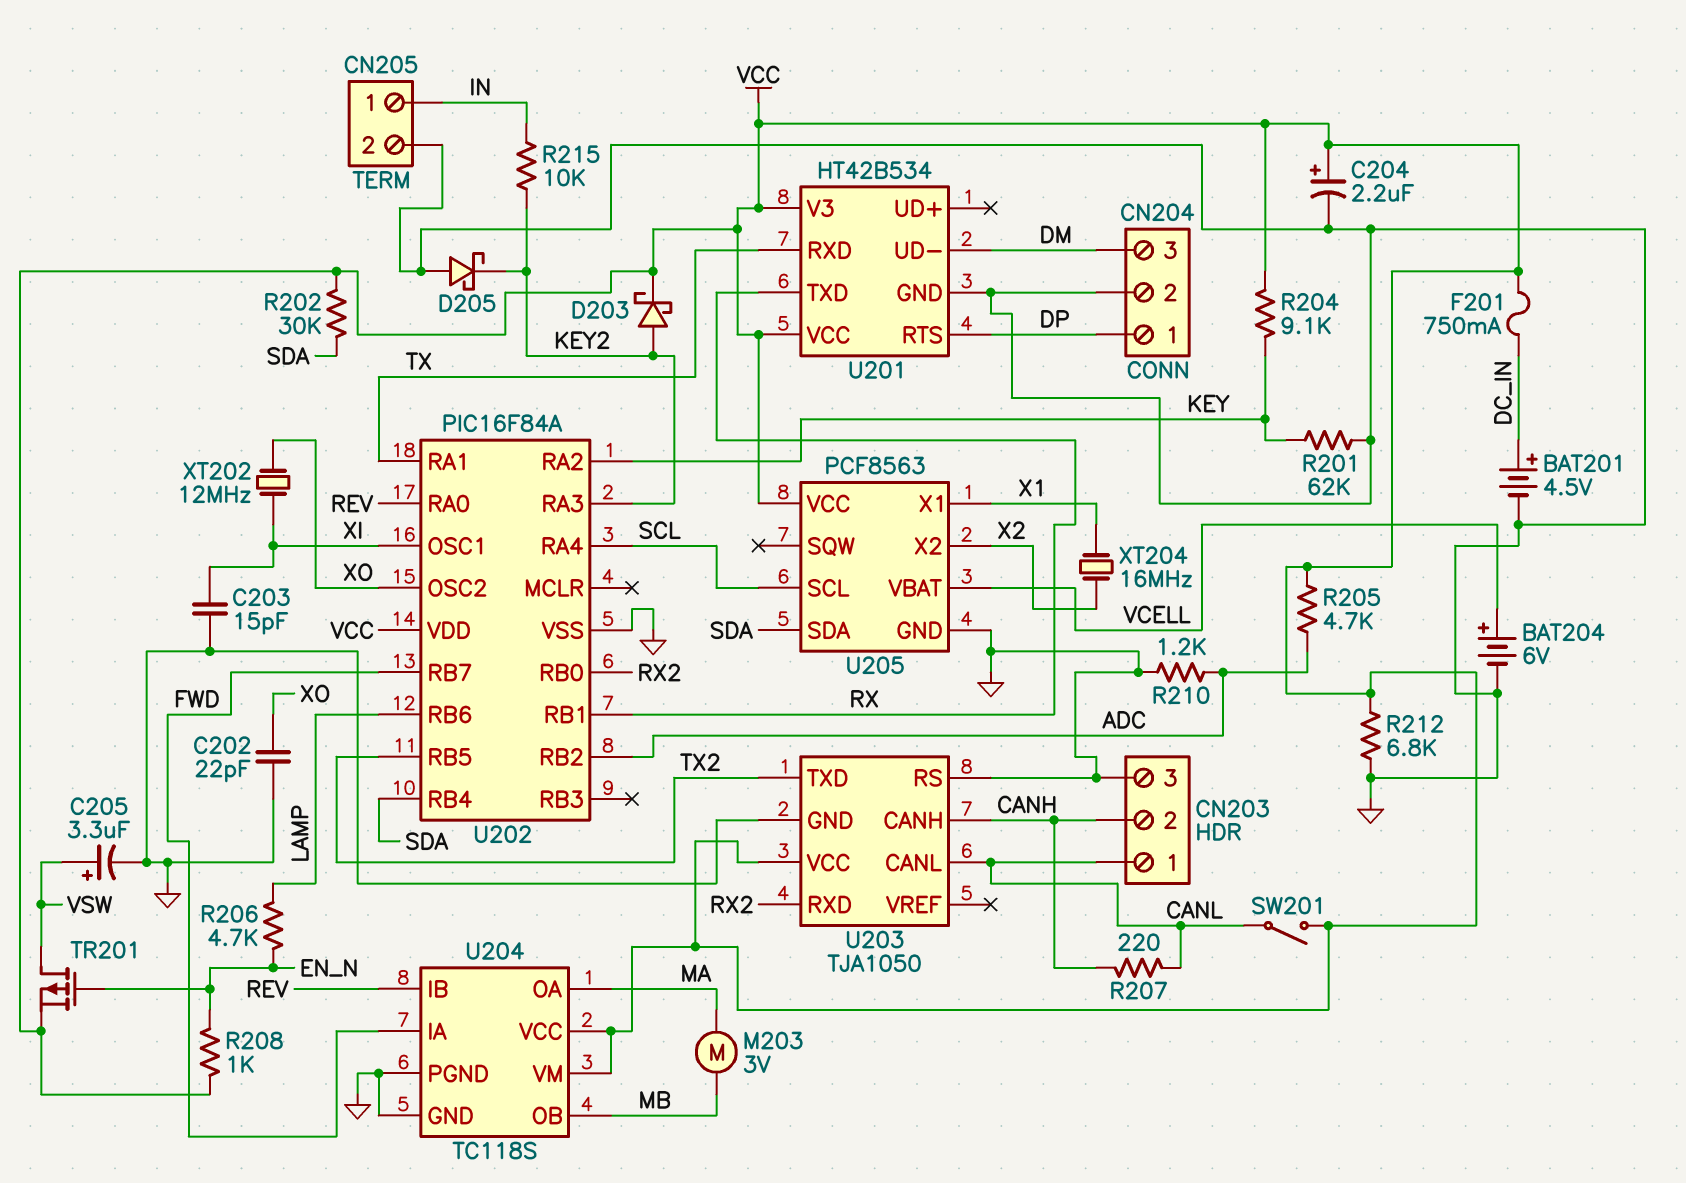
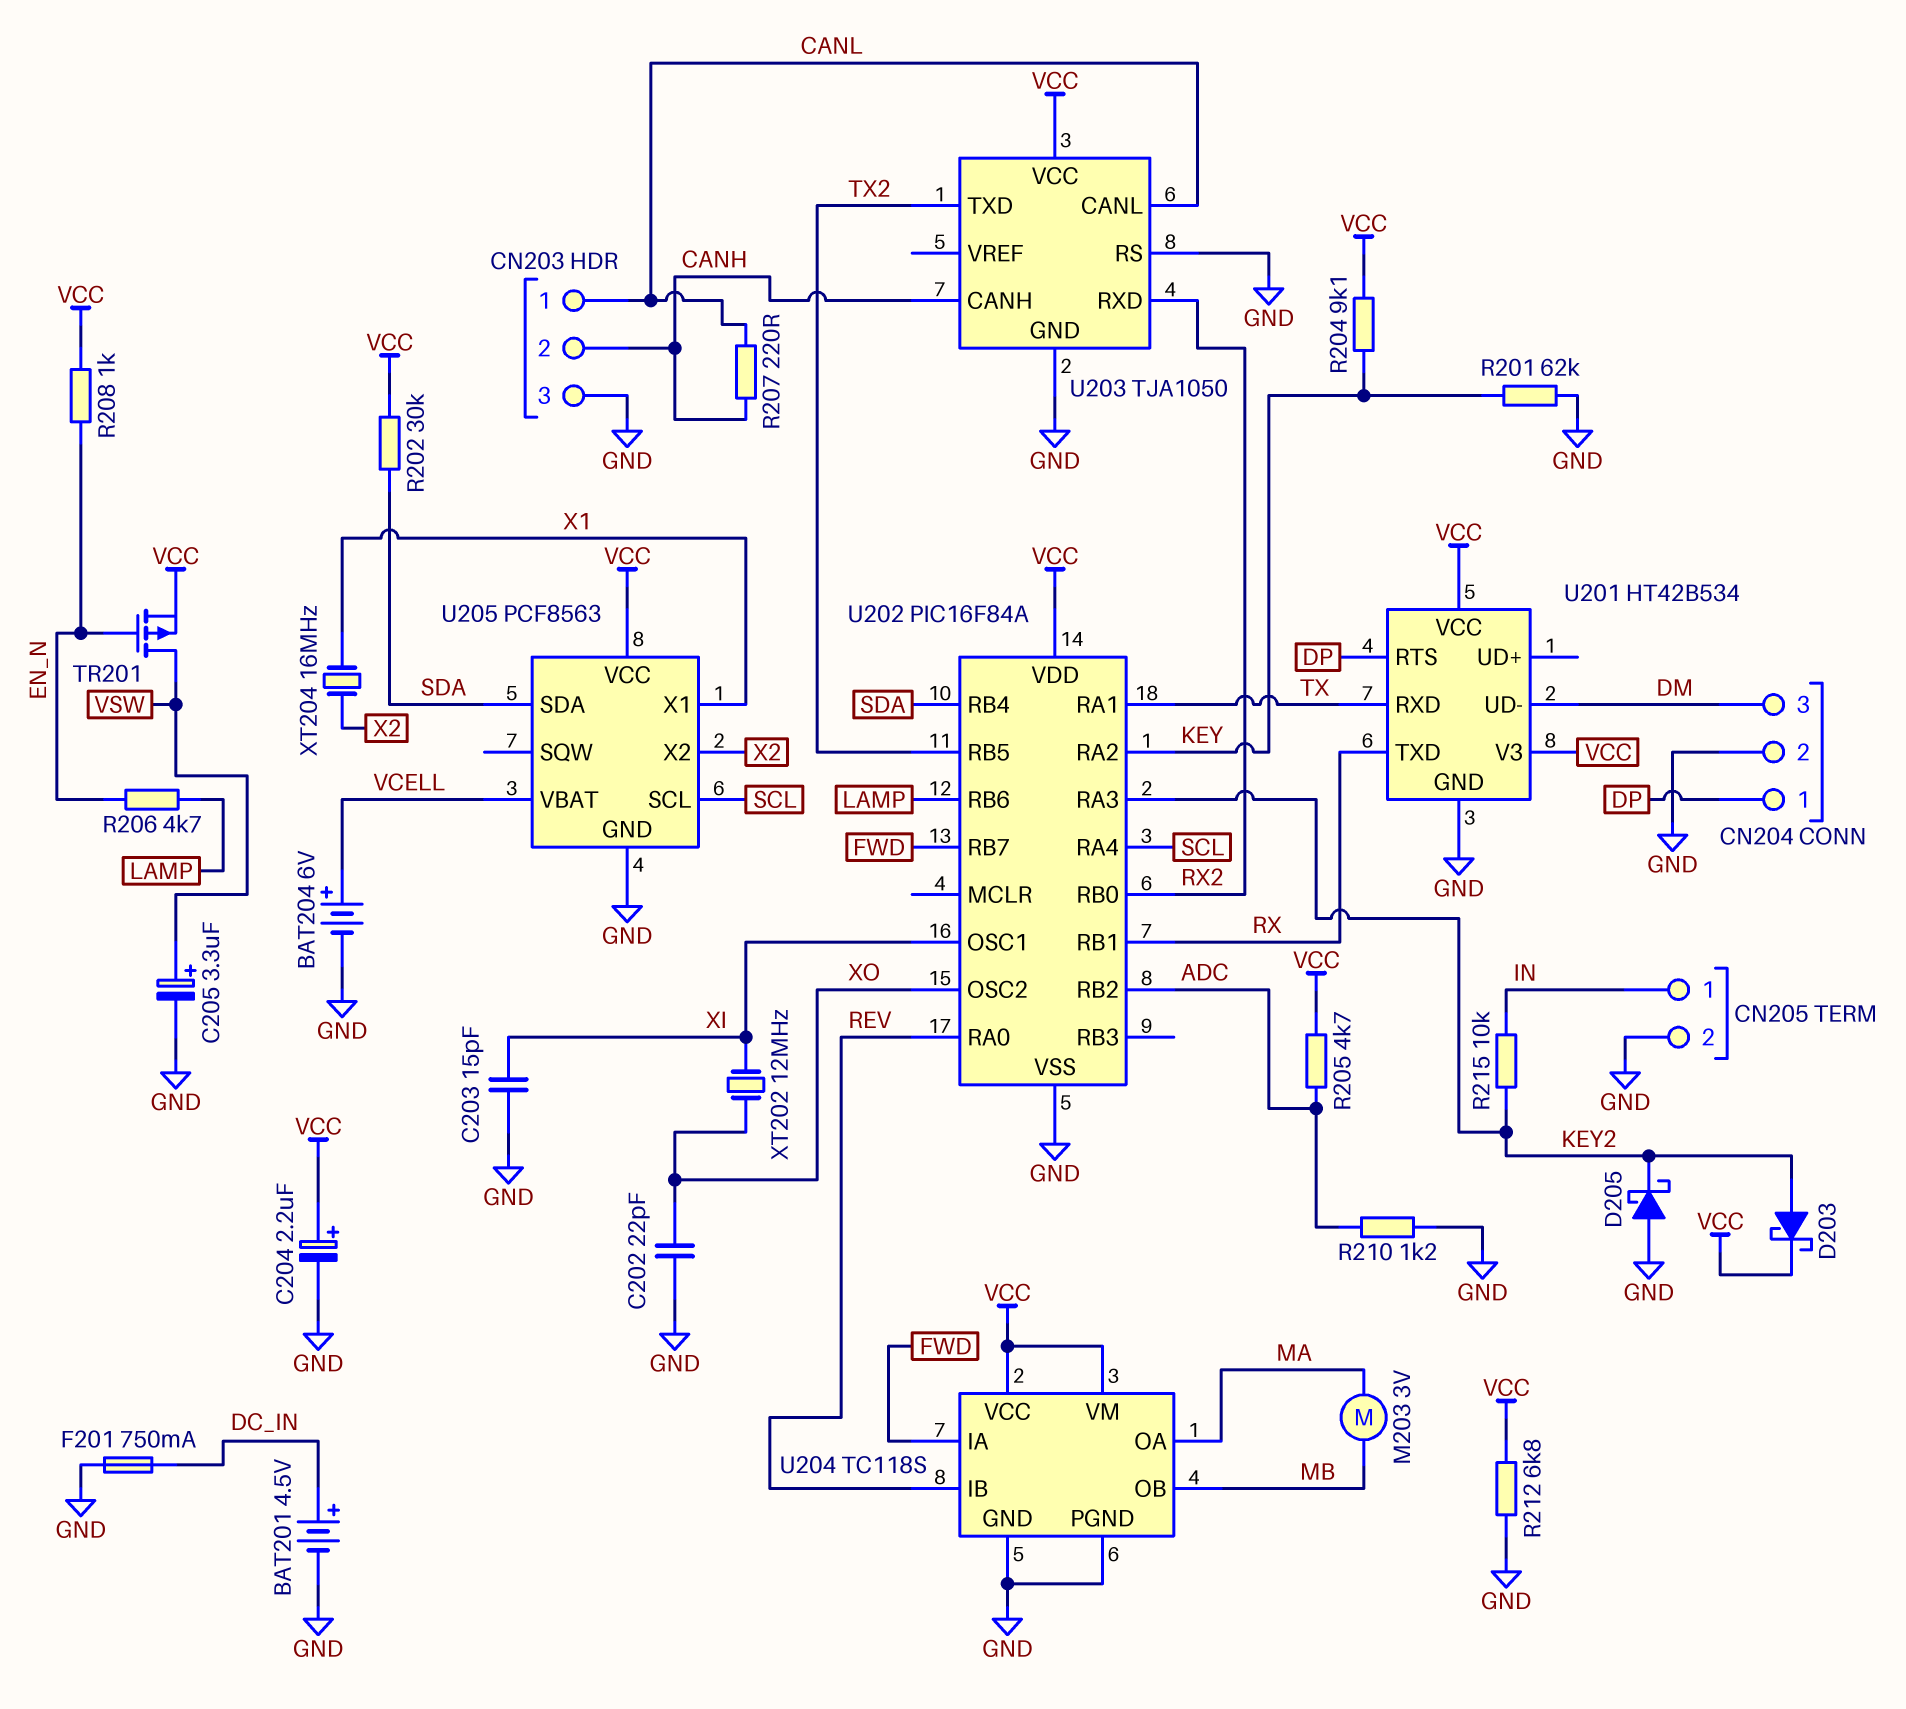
F201: 750mA (DC_IN, VCC) -> 750mA (DC_IN, GND)
SW201: switch (CANL, VCC) -> none

